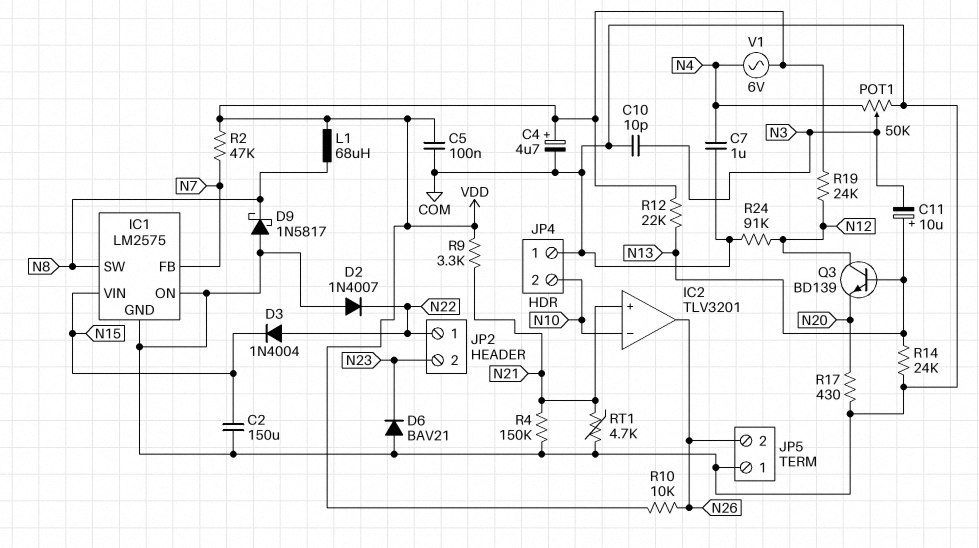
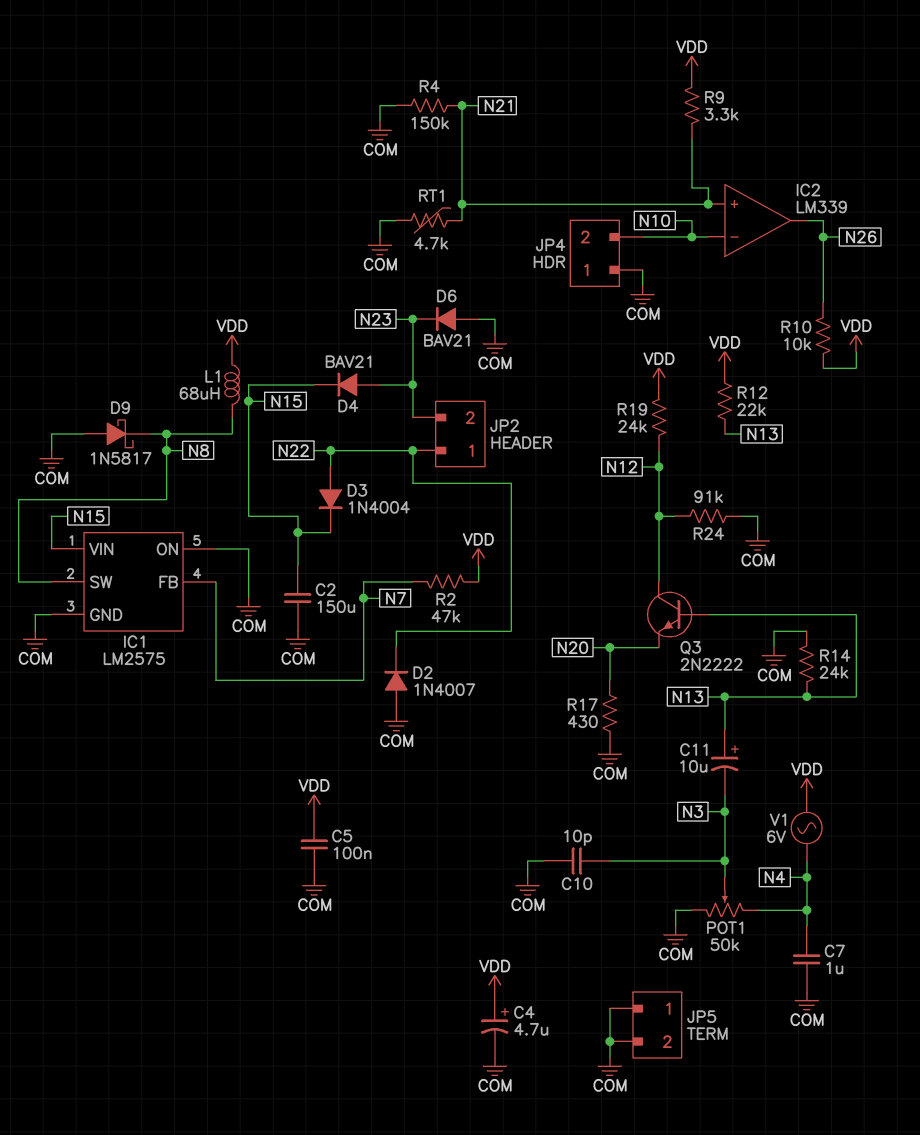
D4: none -> diode BAV21 (A N23, K N15)
IC2: TLV3201 -> LM339
JP5 pin 2: N26 -> COM
Q3: NPN BD139 (B N13, C N12, E N20) -> NPN 2N2222 (B N13, C N12, E N20)

